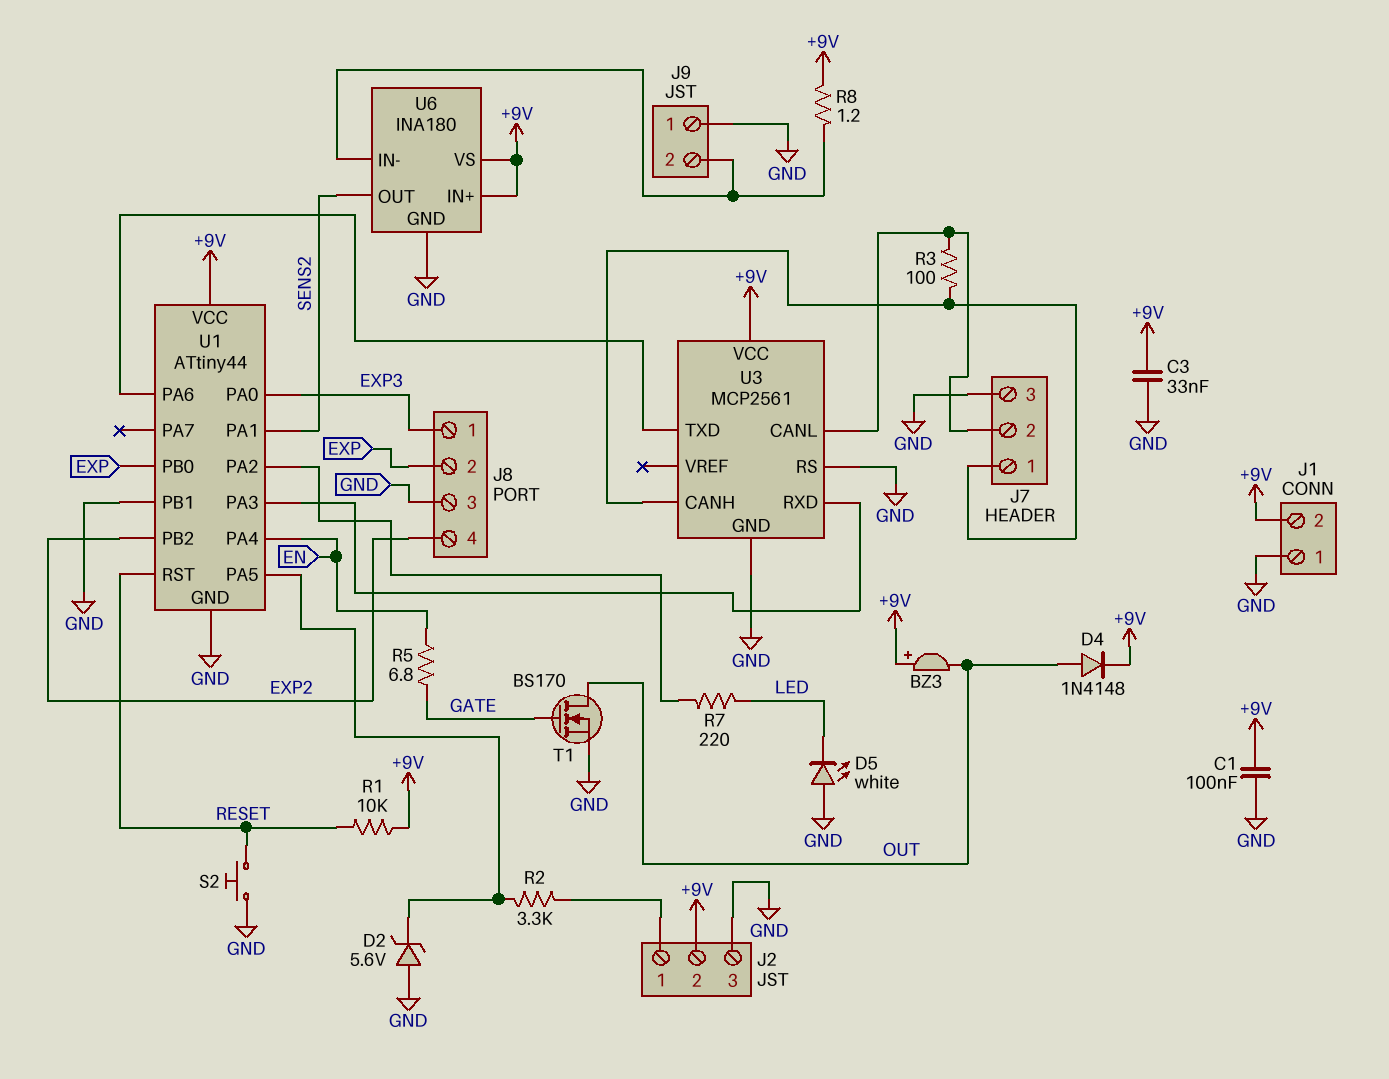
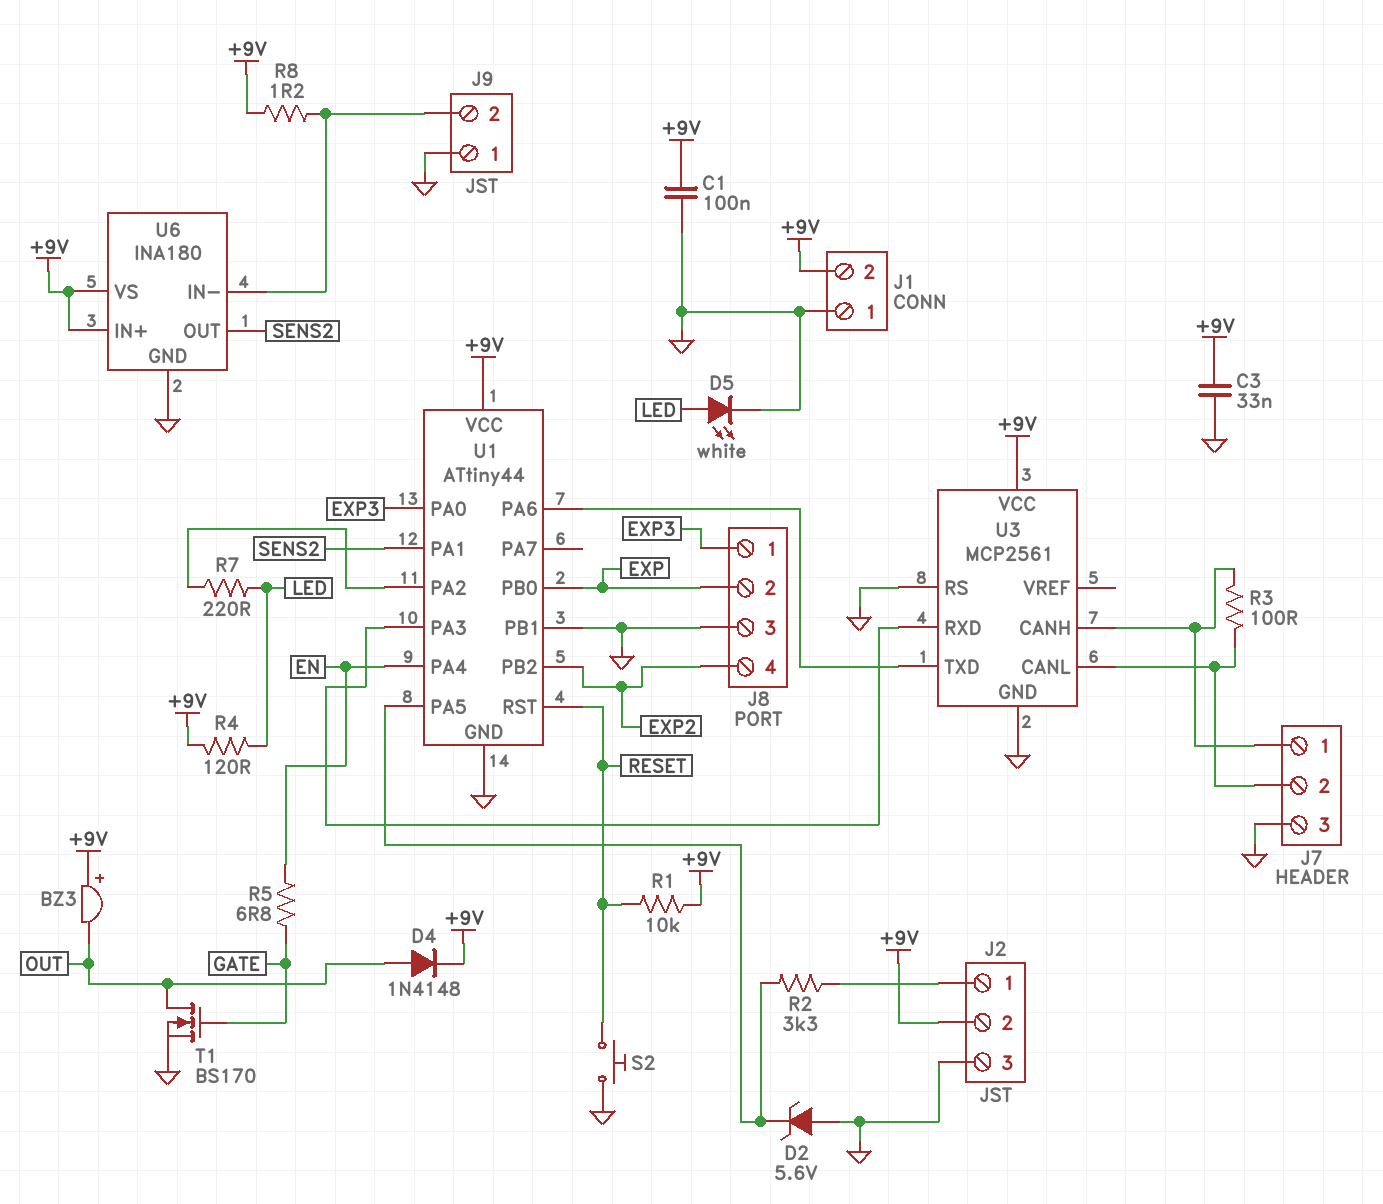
D5: LED white (A GND, K LED) -> LED white (A LED, K GND)
R4: none -> 120 (+9V, LED)

